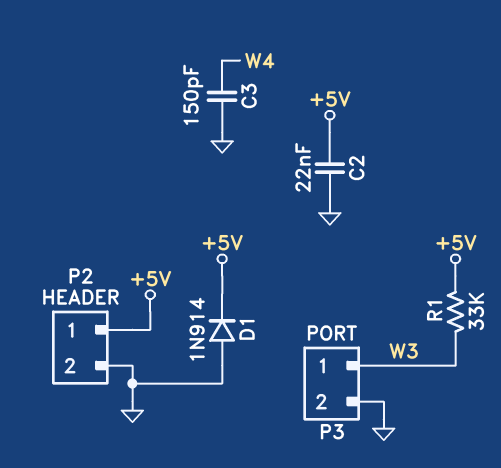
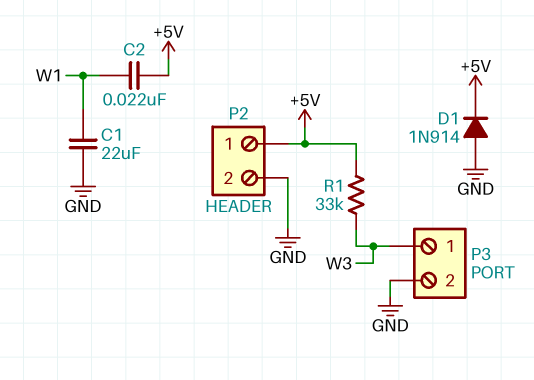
C1: none -> 22uF (GND, W1)
C2: 22nF (+5V, GND) -> 22nF (+5V, W1)
C3: 150pF (GND, W4) -> none

